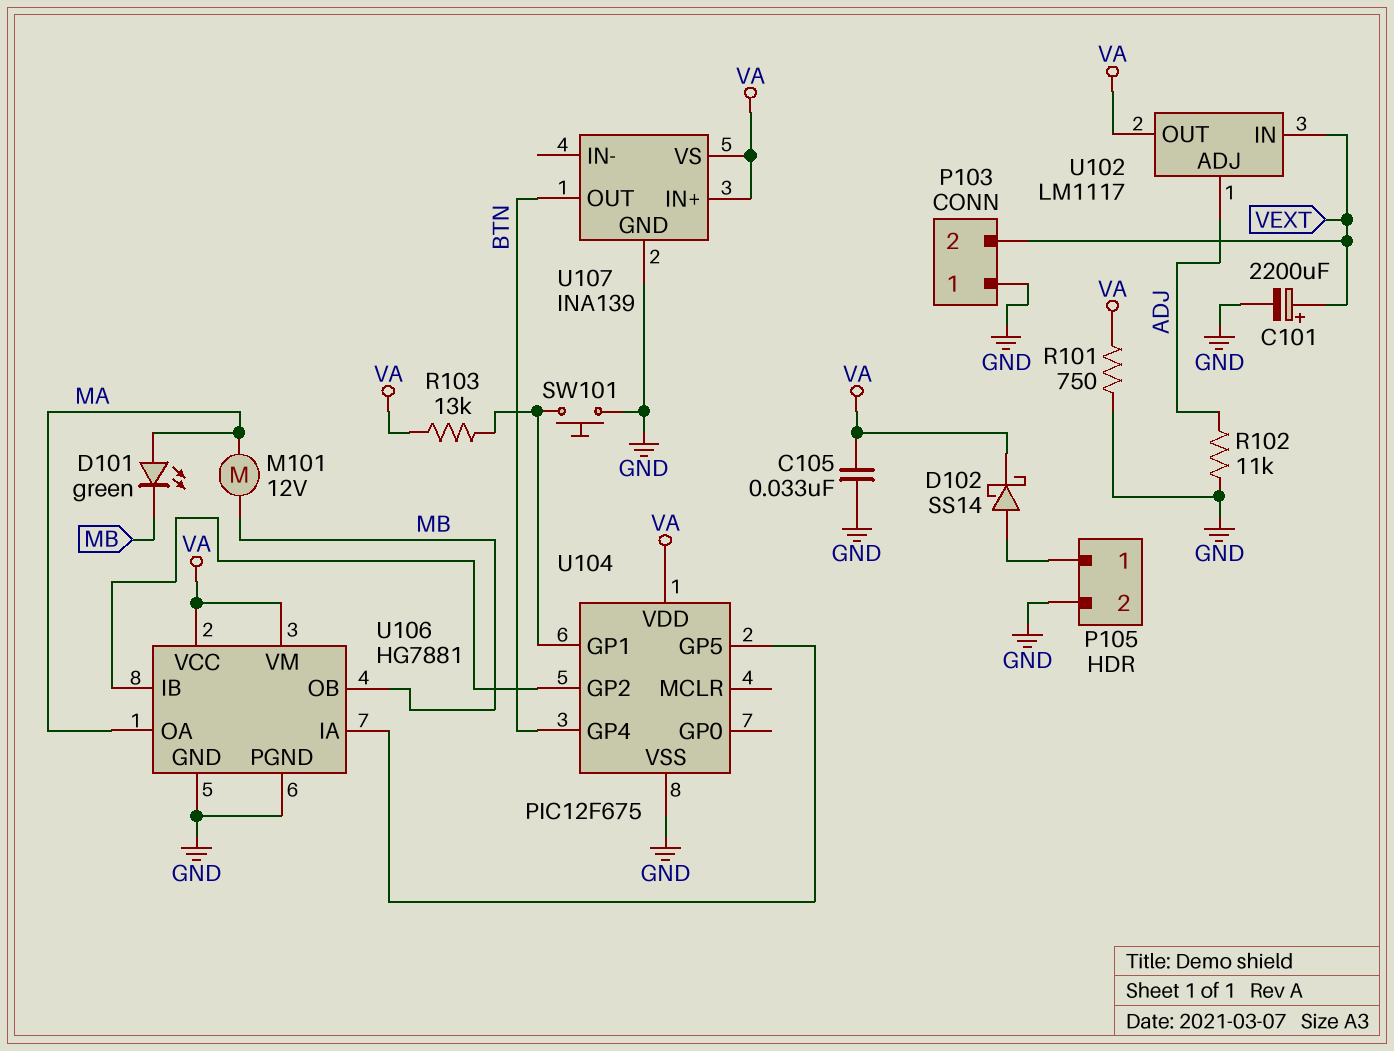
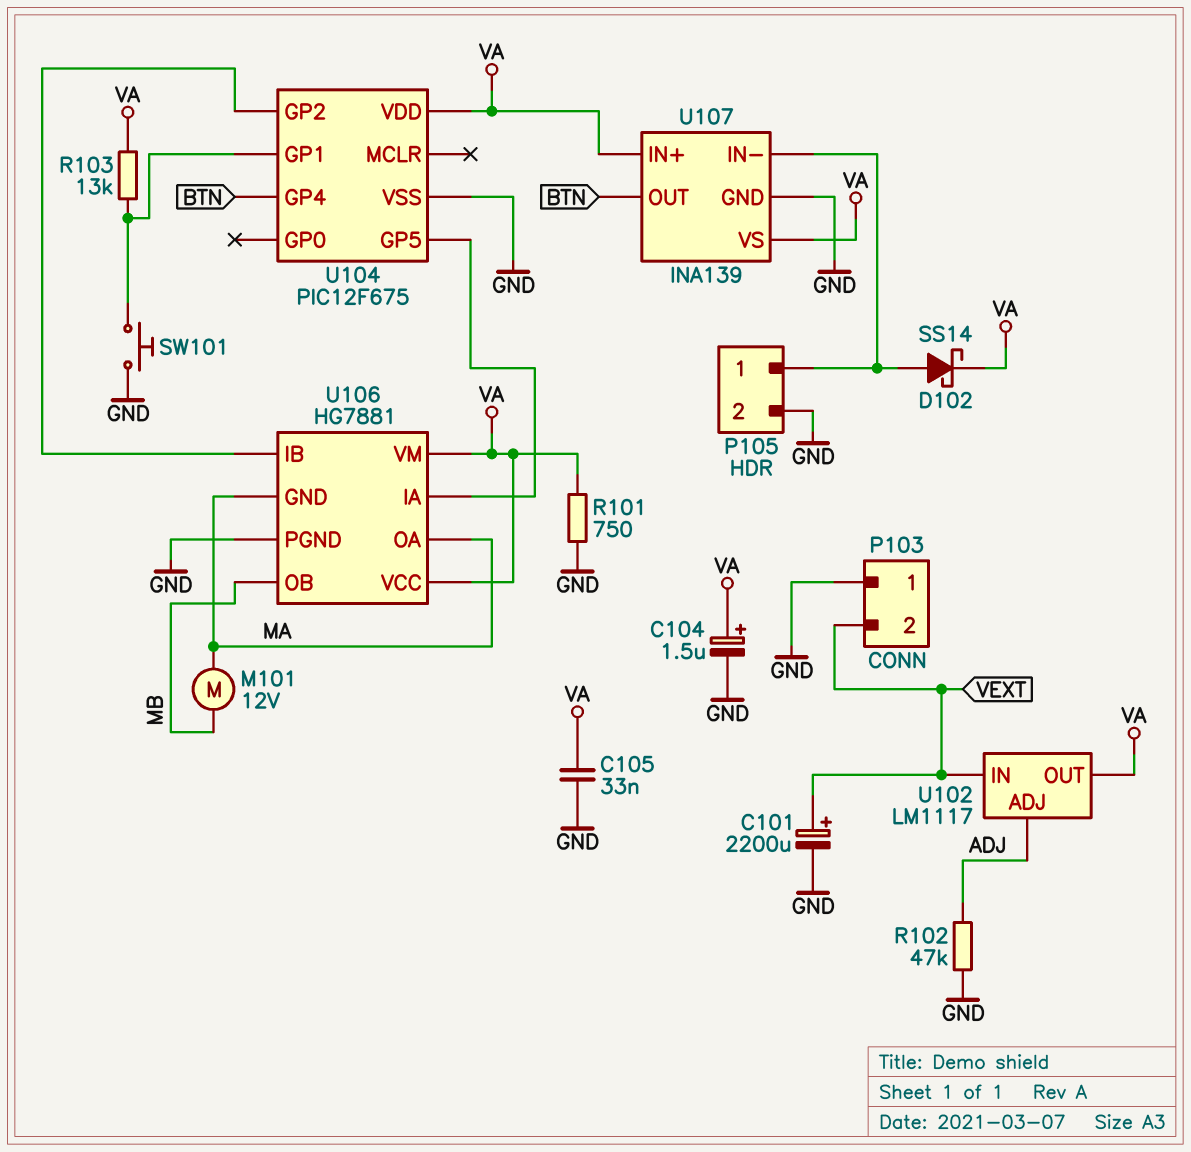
C104: none -> 1.5uF (plus VA, minus GND)
D101: LED green (A MA, K MB) -> none
R102: 11k (ADJ, GND) -> 47k (ADJ, GND)
U106 pin GND: GND -> MA
U107 pin IN-: none -> P105/1

